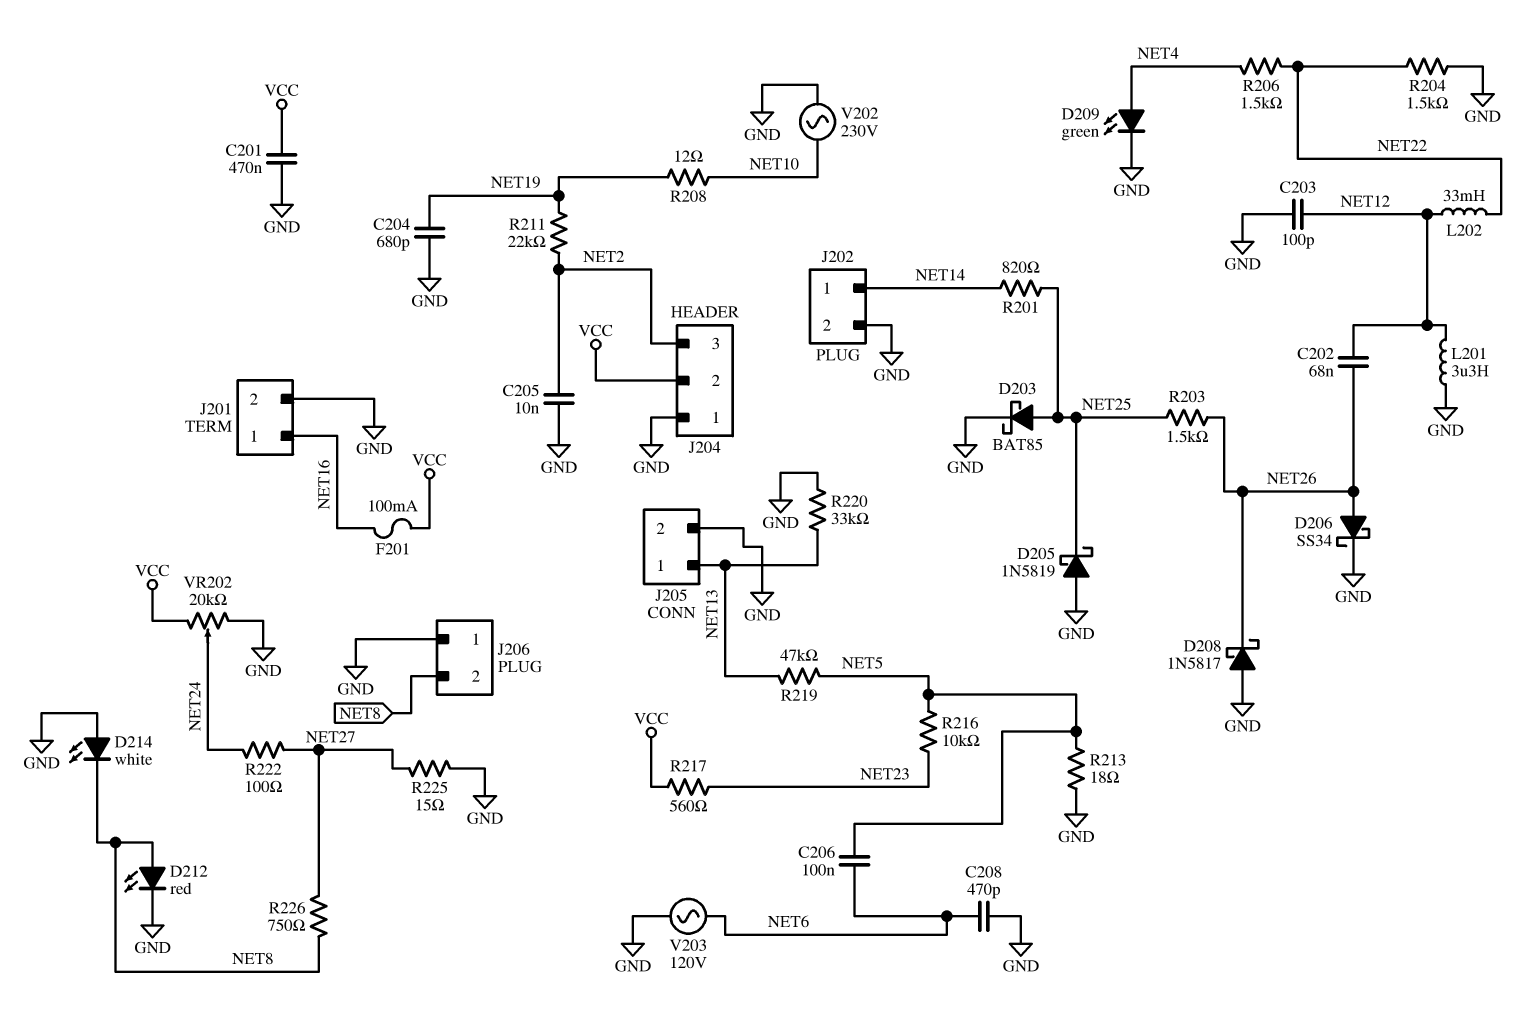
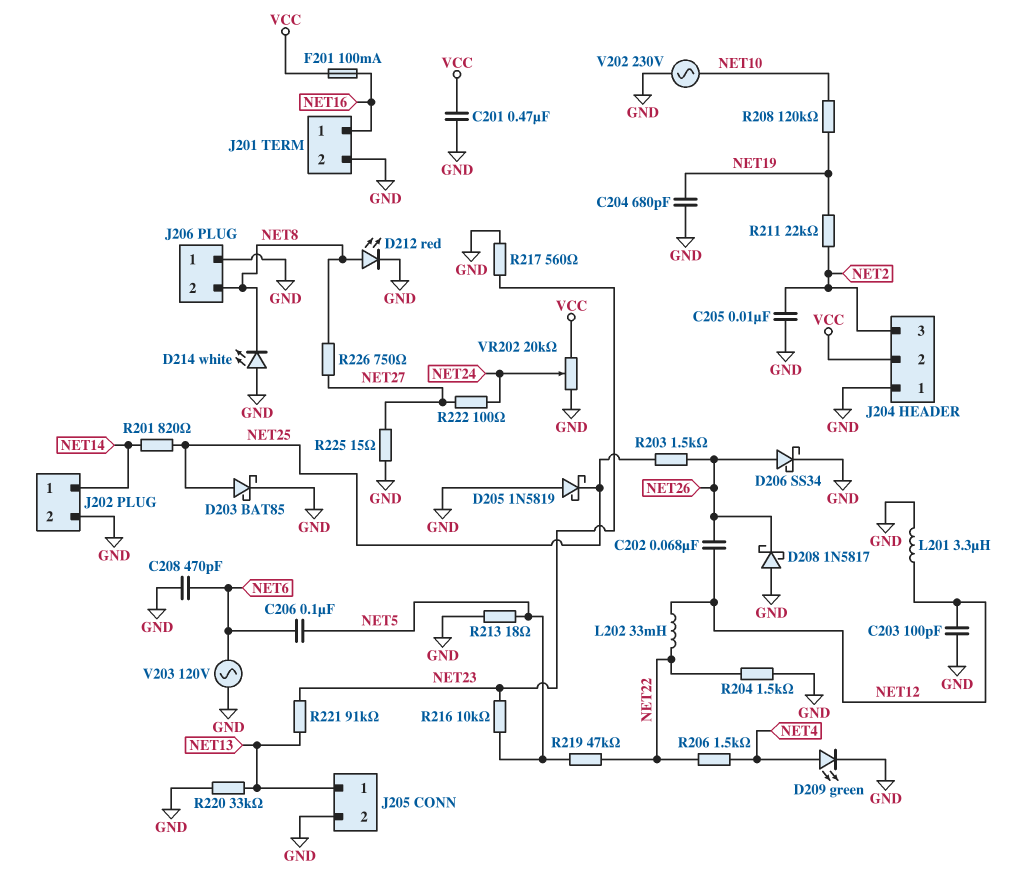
R208: 12 (NET10, NET19) -> 120k (NET10, NET19)
R217: 560 (NET23, VCC) -> 560 (GND, NET23)
R219: 47k (NET5, NET13) -> 47k (NET5, NET22)
R221: none -> 91k (NET13, NET23)

